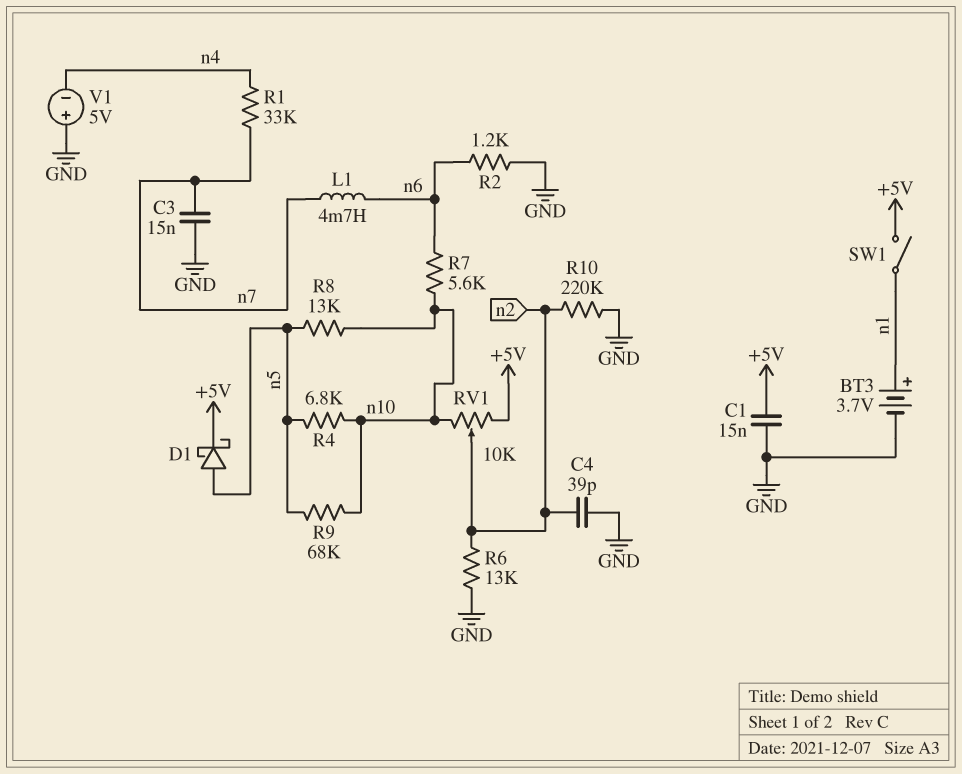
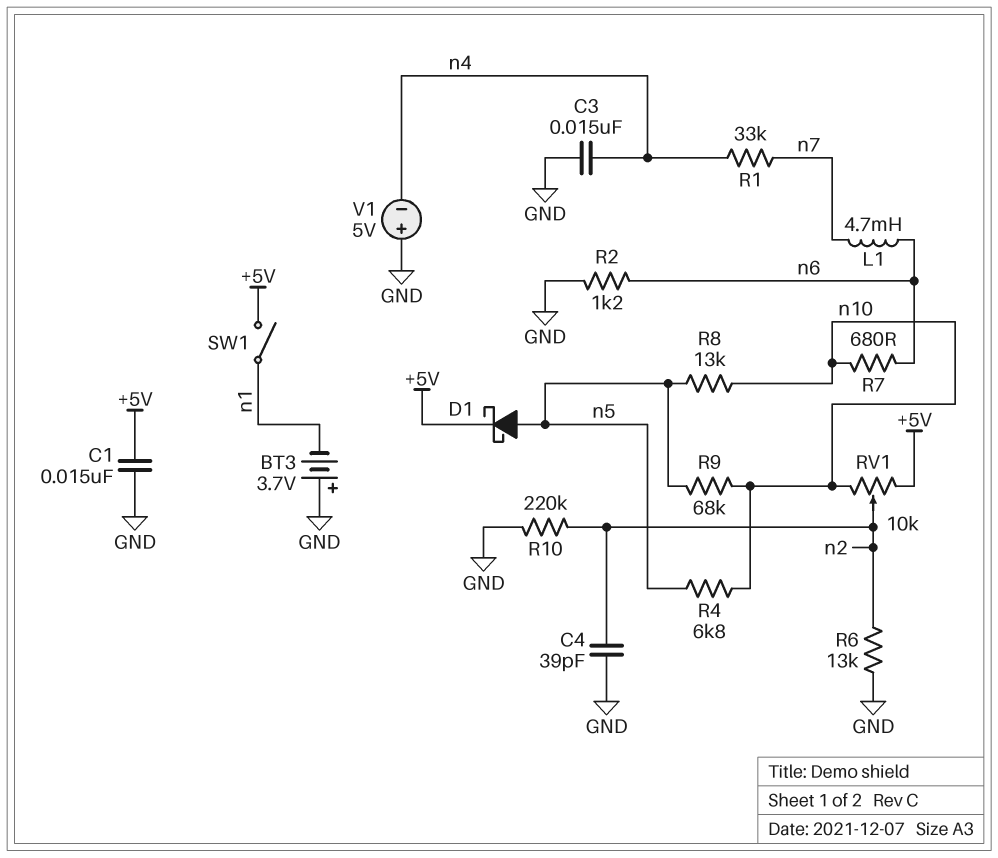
BT3: 3.7V (plus n1, minus GND) -> 3.7V (plus GND, minus n1)
C3: 15nF (GND, n7) -> 15nF (GND, n4)
R7: 5.6k (n6, n10) -> 680 (n6, n10)

